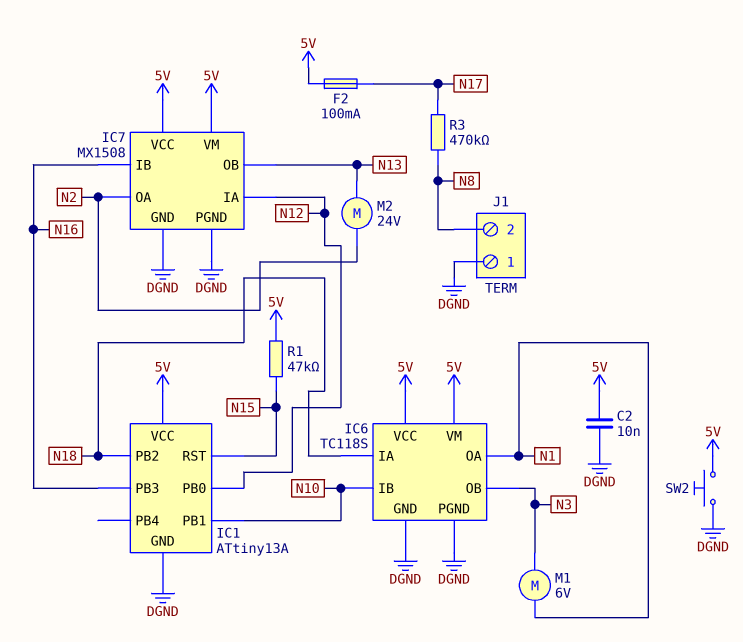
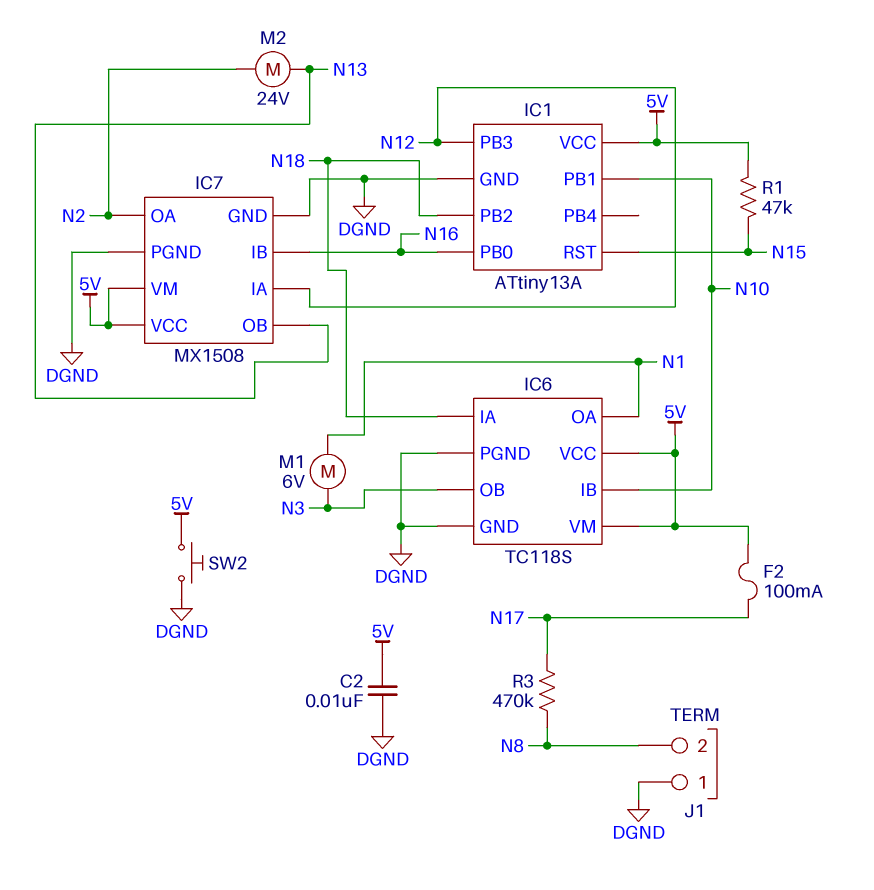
IC1 pin PB0: N12 -> N16
IC1 pin PB3: N16 -> N12

